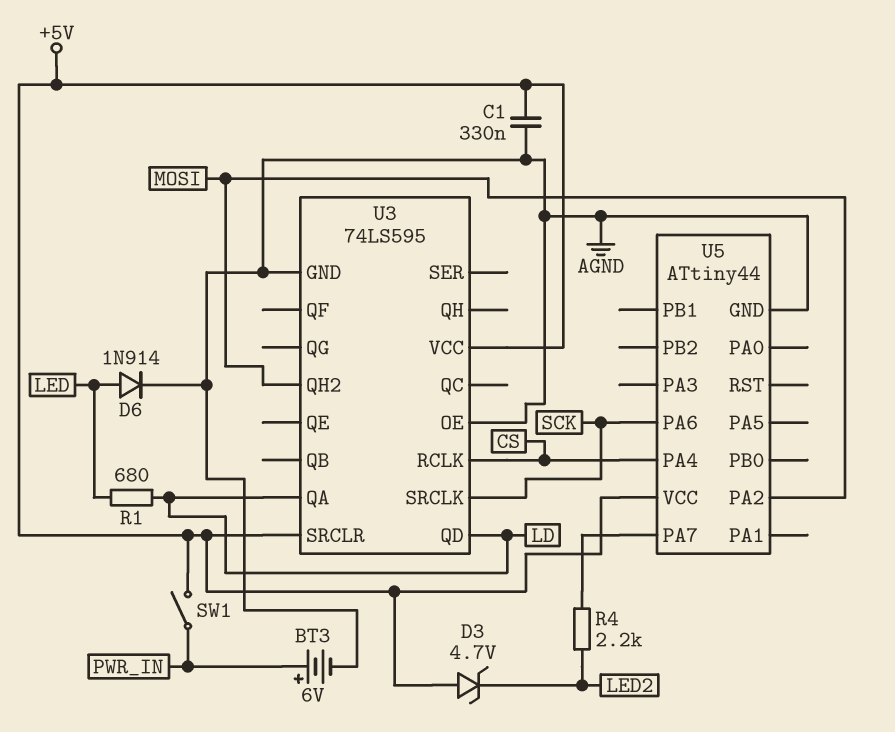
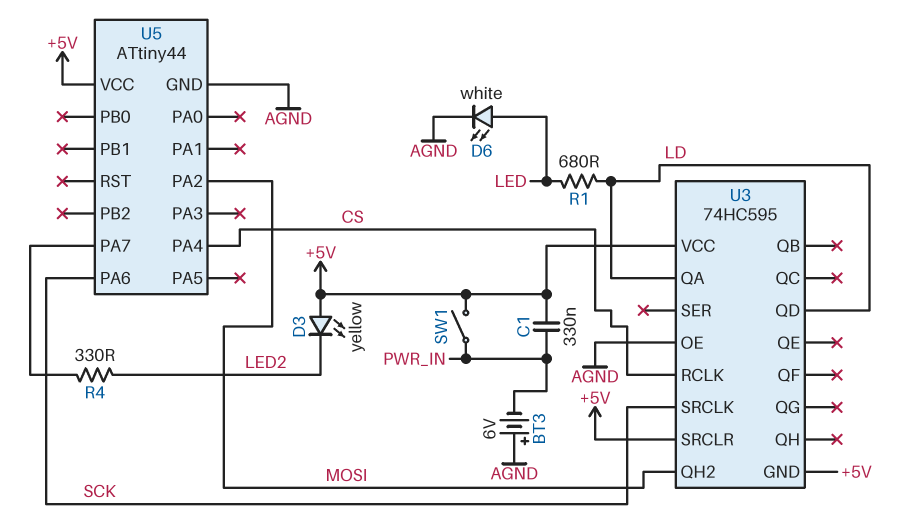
BT3: 6V (plus PWR_IN, minus AGND) -> 6V (plus AGND, minus PWR_IN)
C1: 330nF (+5V, AGND) -> 330nF (+5V, PWR_IN)
D3: zener 4.7V (A +5V, K LED2) -> LED yellow (A +5V, K LED2)
D6: diode 1N914 (A LED, K AGND) -> LED white (A LED, K AGND)
R4: 2.2k (LED2, U5/PA7) -> 330 (LED2, U5/PA7)
U3: 74LS595 -> 74HC595
U3 pin GND: AGND -> +5V

